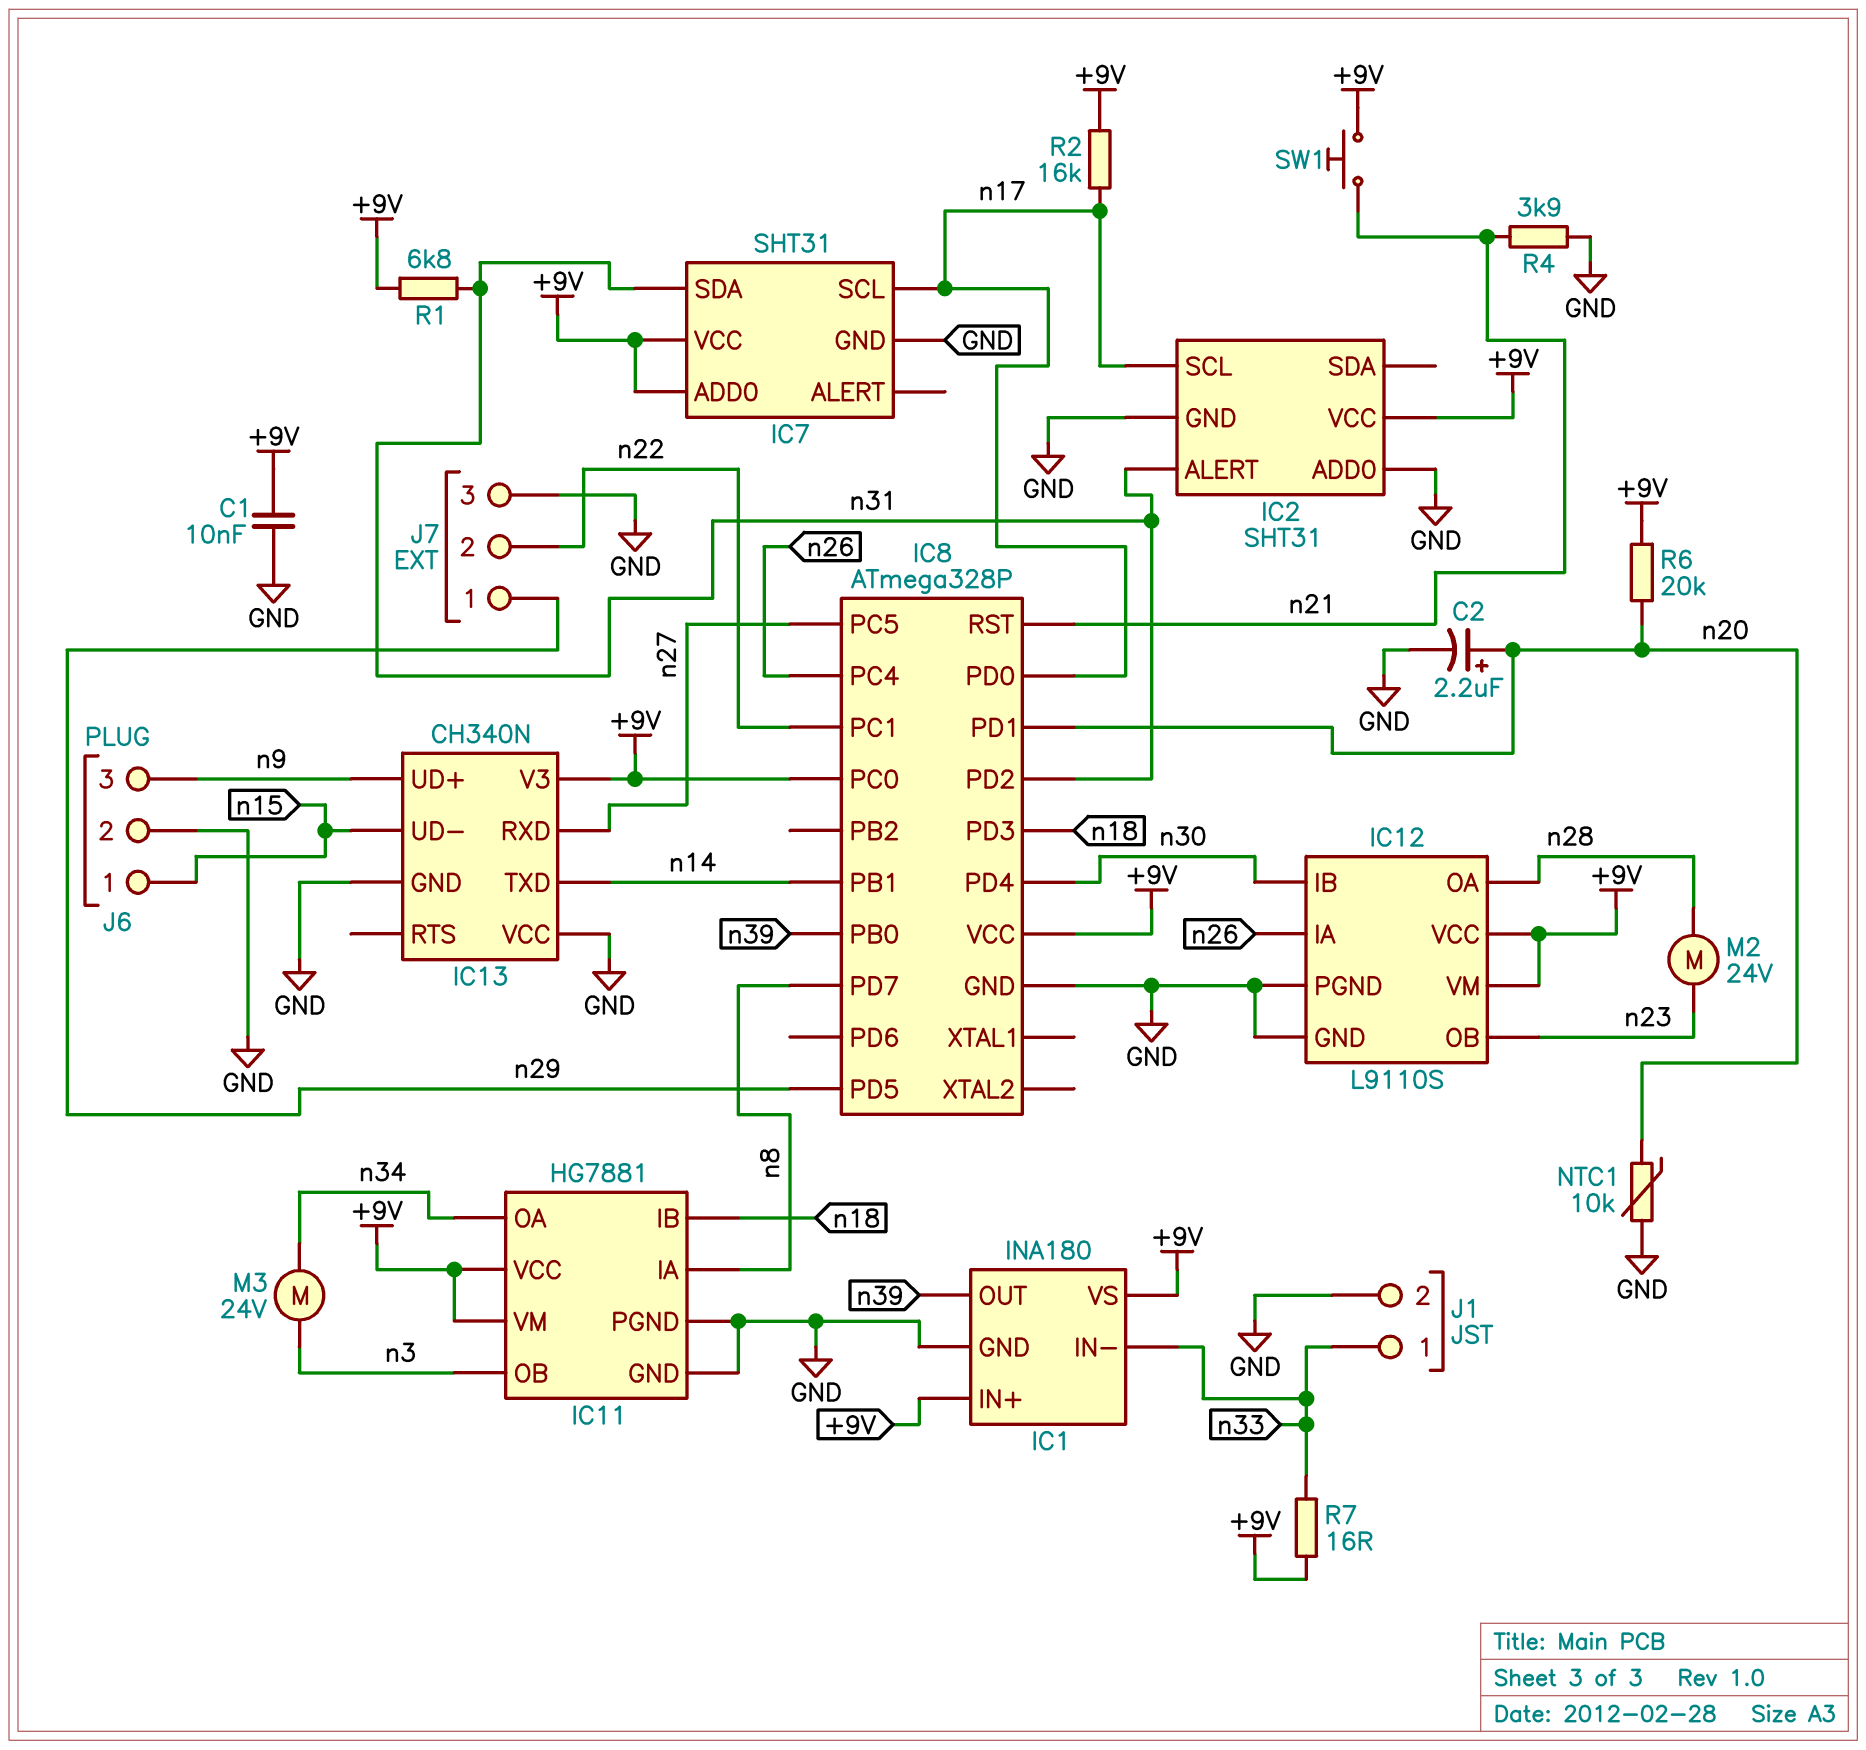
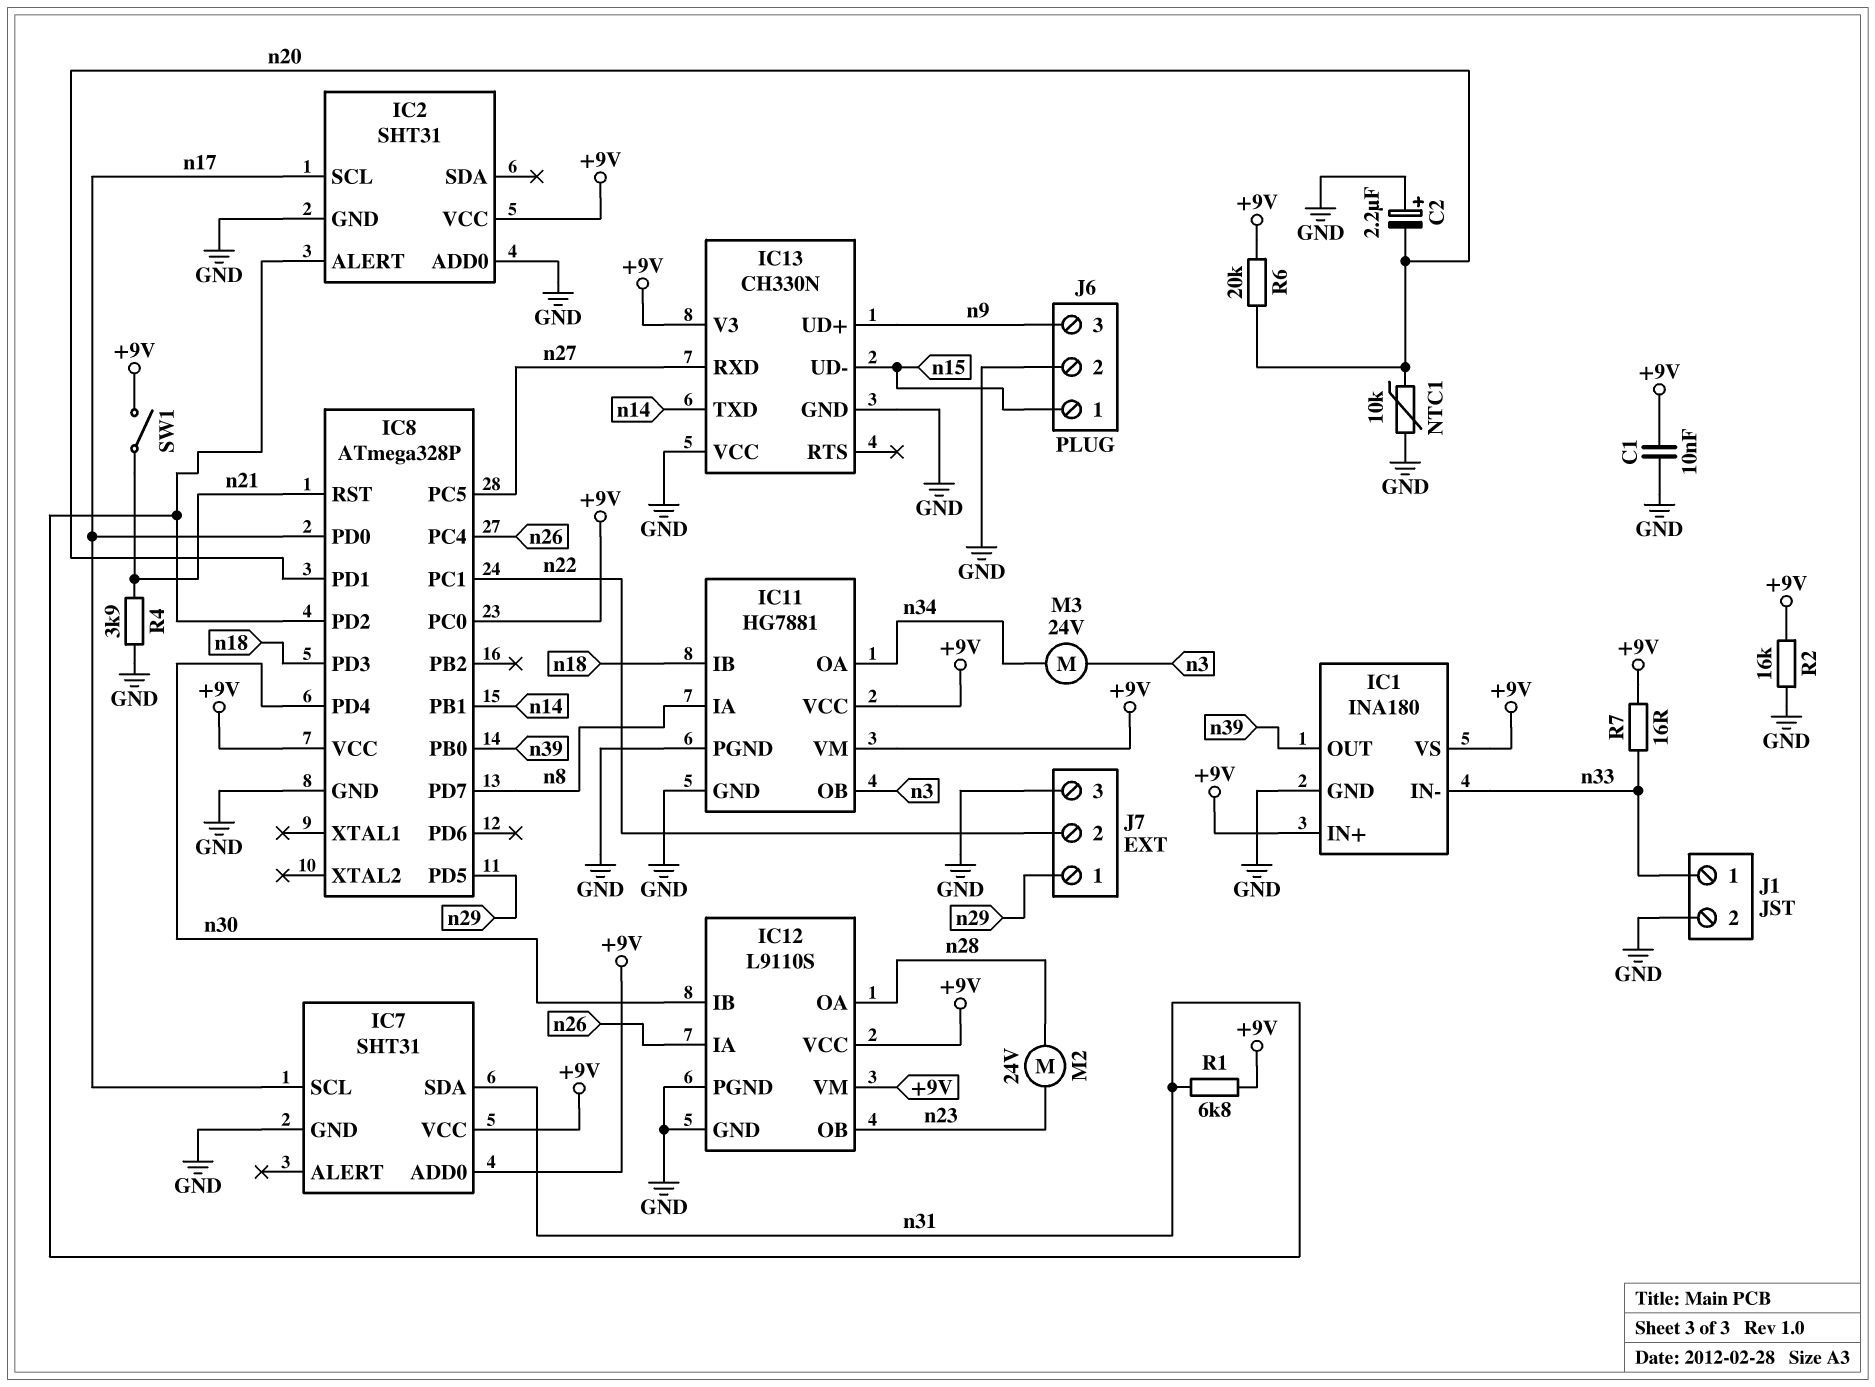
C2: 2.2uF (plus n20, minus GND) -> 2.2uF (plus GND, minus n20)
IC13: CH340N -> CH330N
R2: 16k (+9V, n17) -> 16k (+9V, GND)
SW1: button (+9V, n21) -> switch (+9V, n21)

